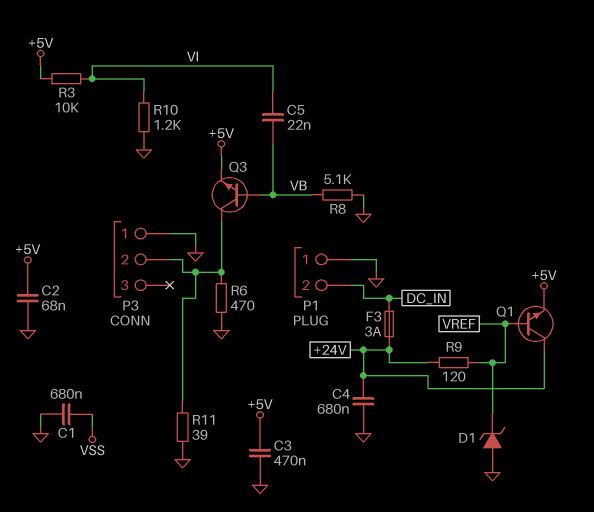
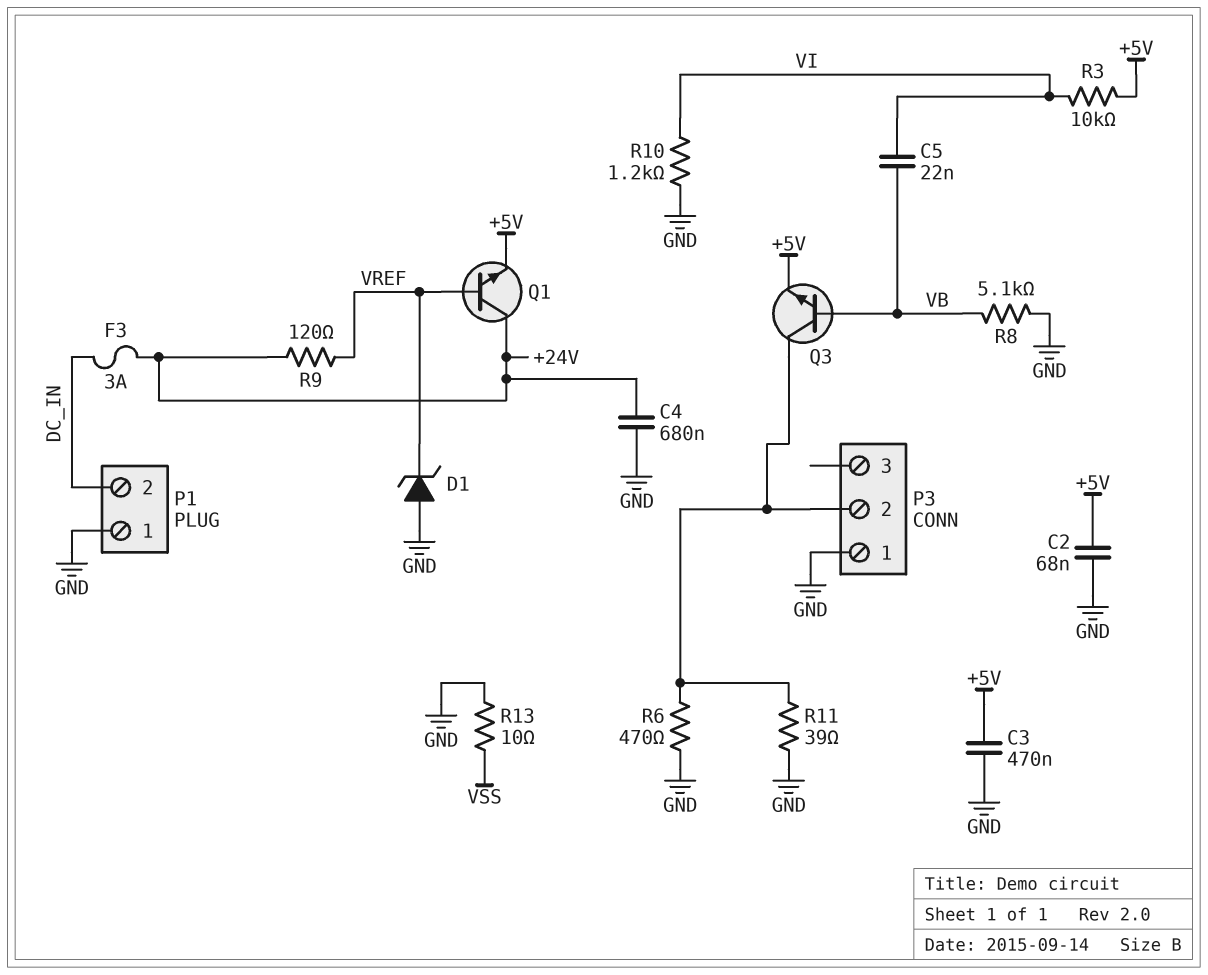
C1: 680nF (GND, VSS) -> none
R13: none -> 10 (GND, VSS)

